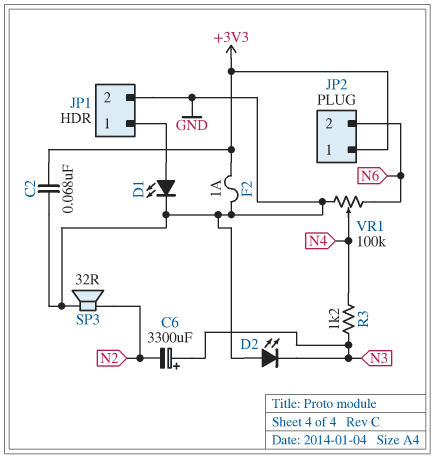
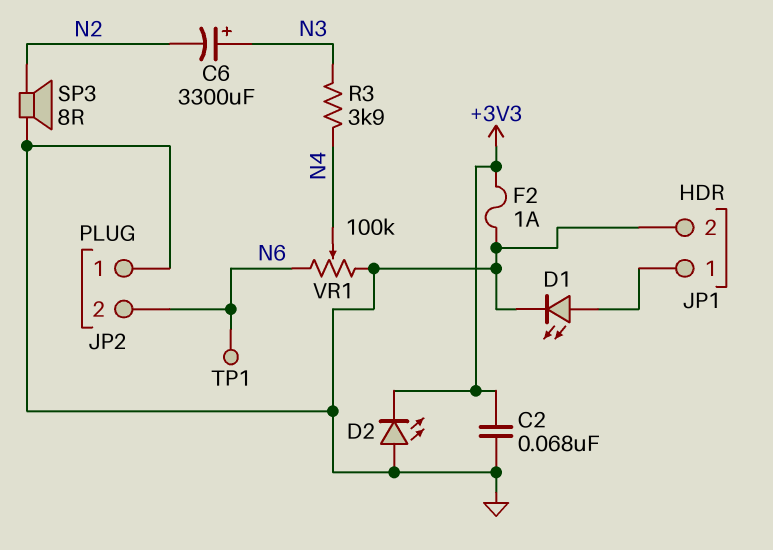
D2: LED (A GND, K N3) -> LED (A GND, K +3V3)
JP2 pin 1: +3V3 -> GND
R3: 1.2k (N3, N4) -> 3.9k (N3, N4)
SP3: speaker 32R (GND, N2) -> speaker 8R (GND, N2)
TP1: none -> test point (N6)

